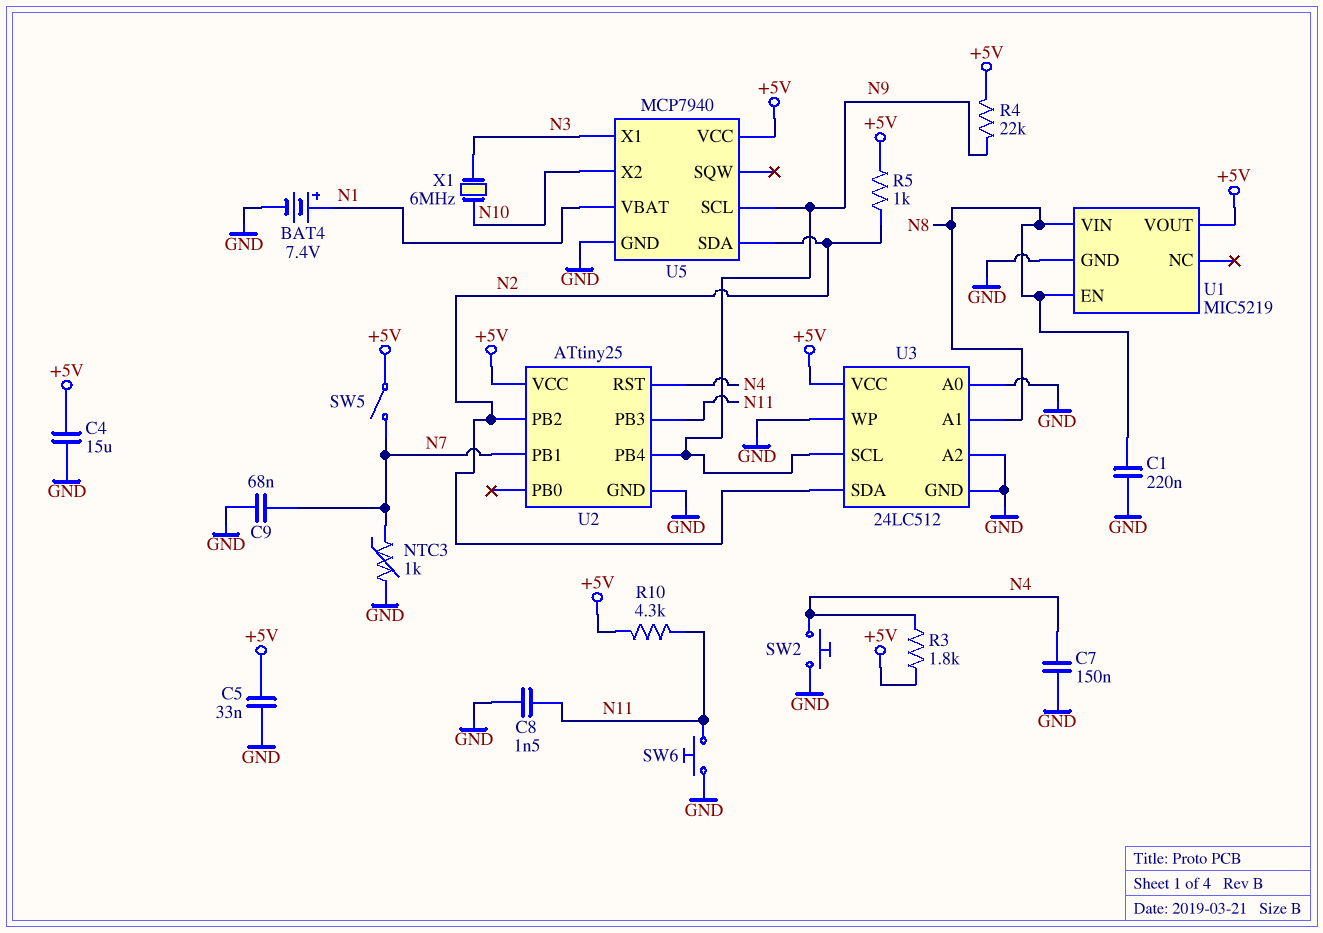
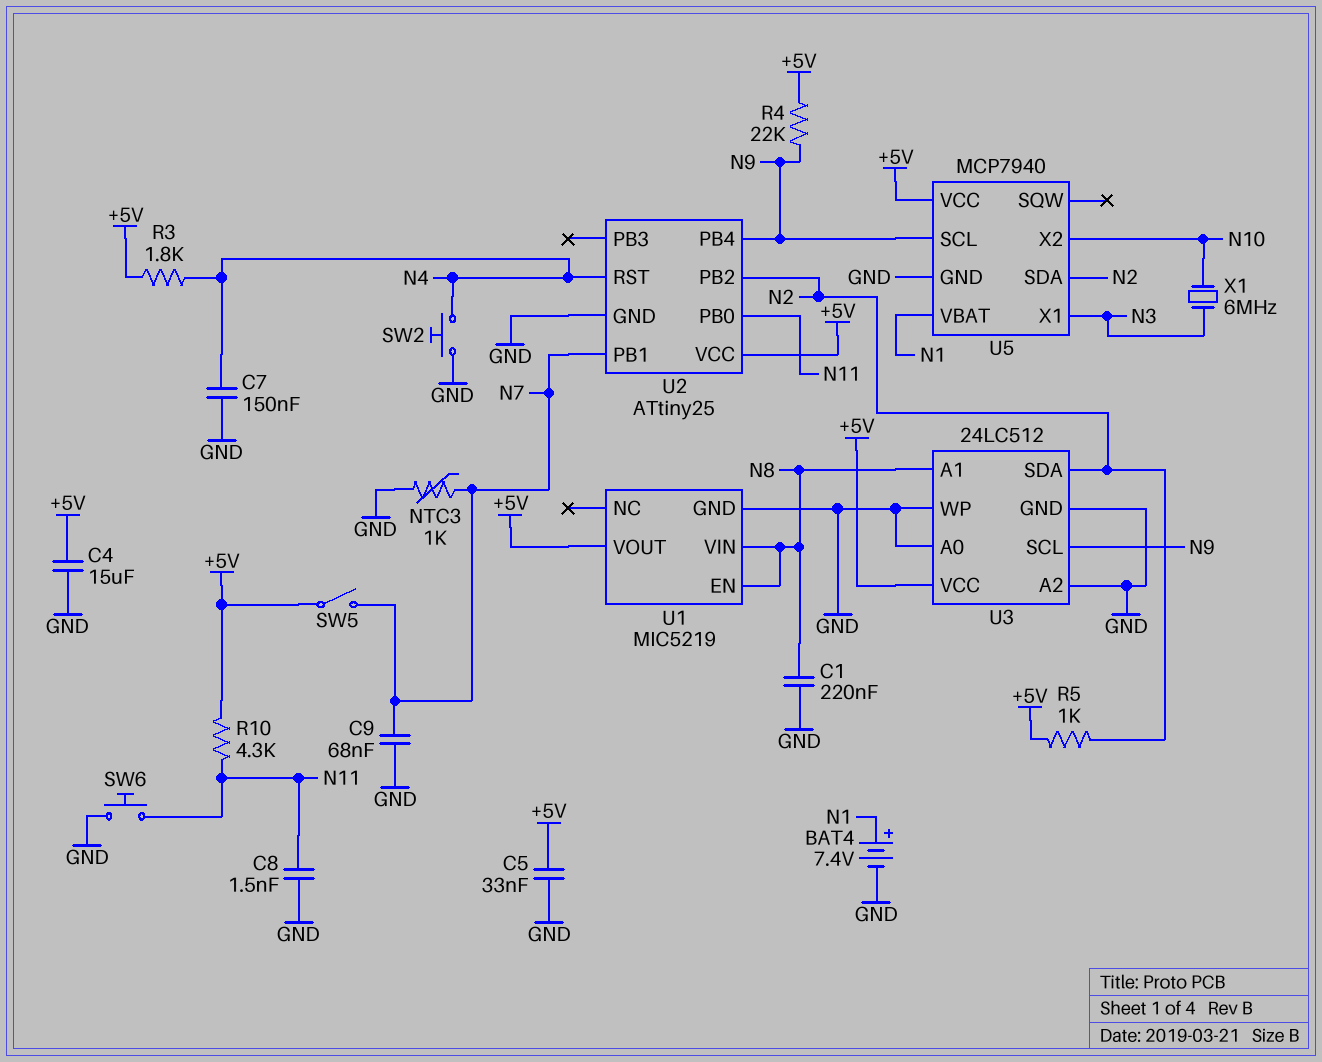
U2 pin PB0: none -> N11
U2 pin PB3: N11 -> none

